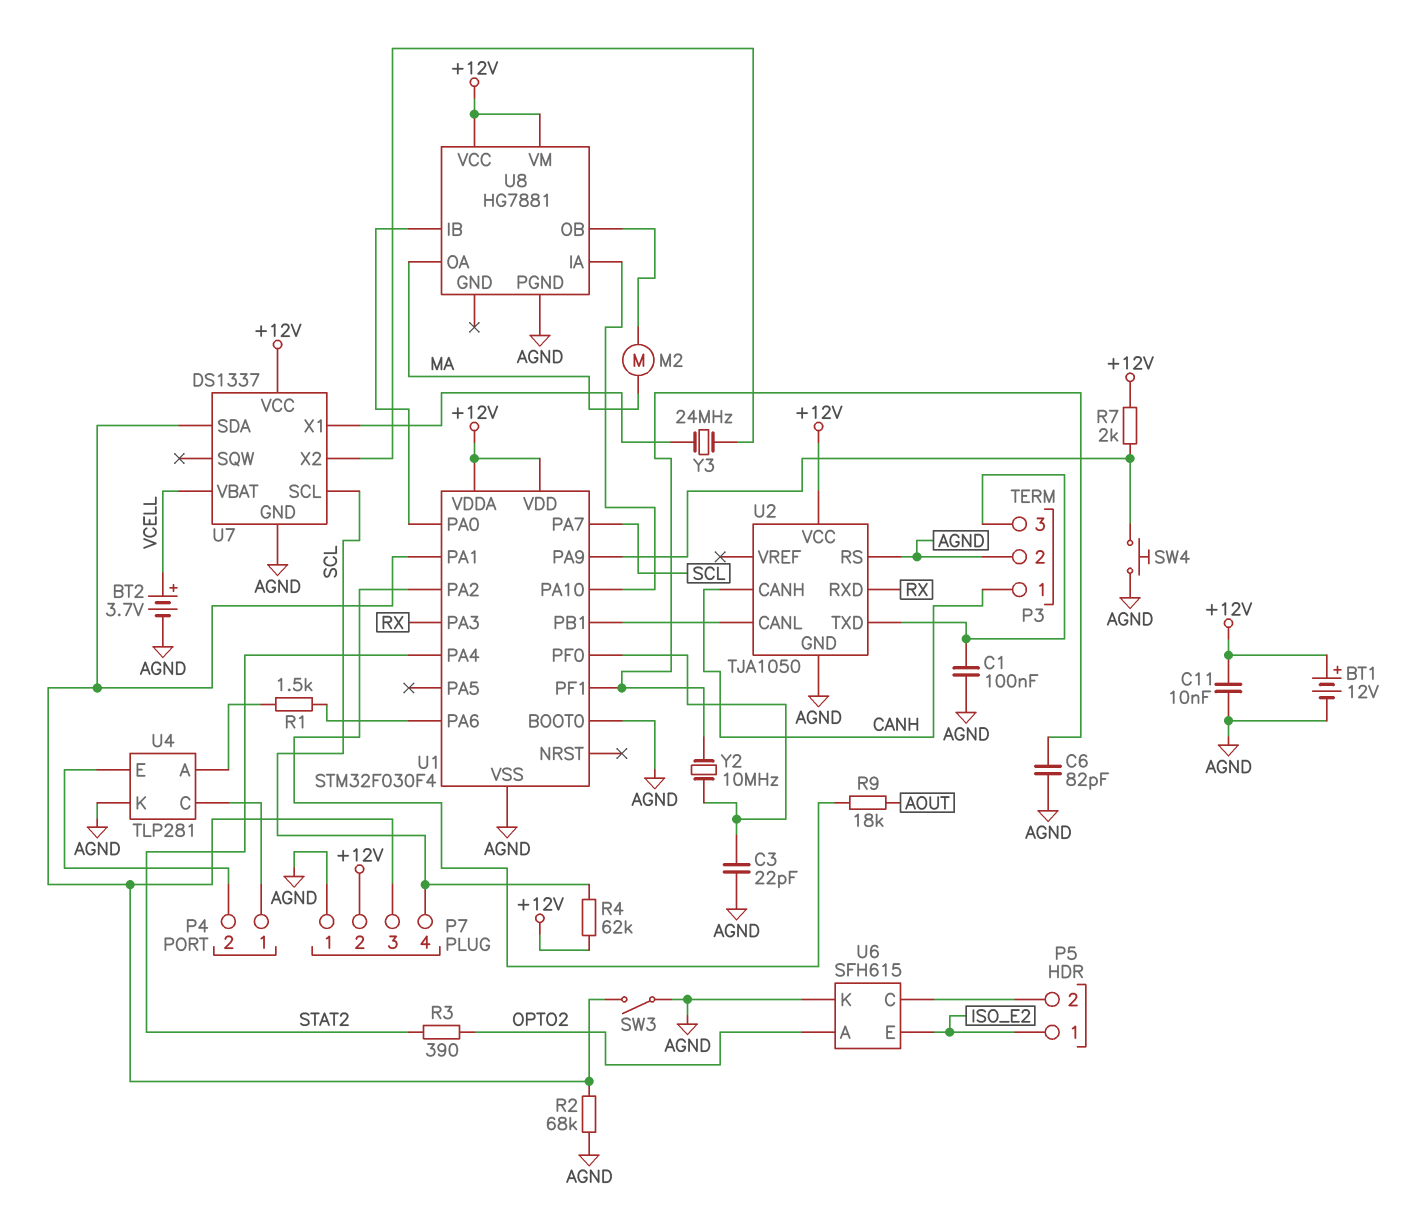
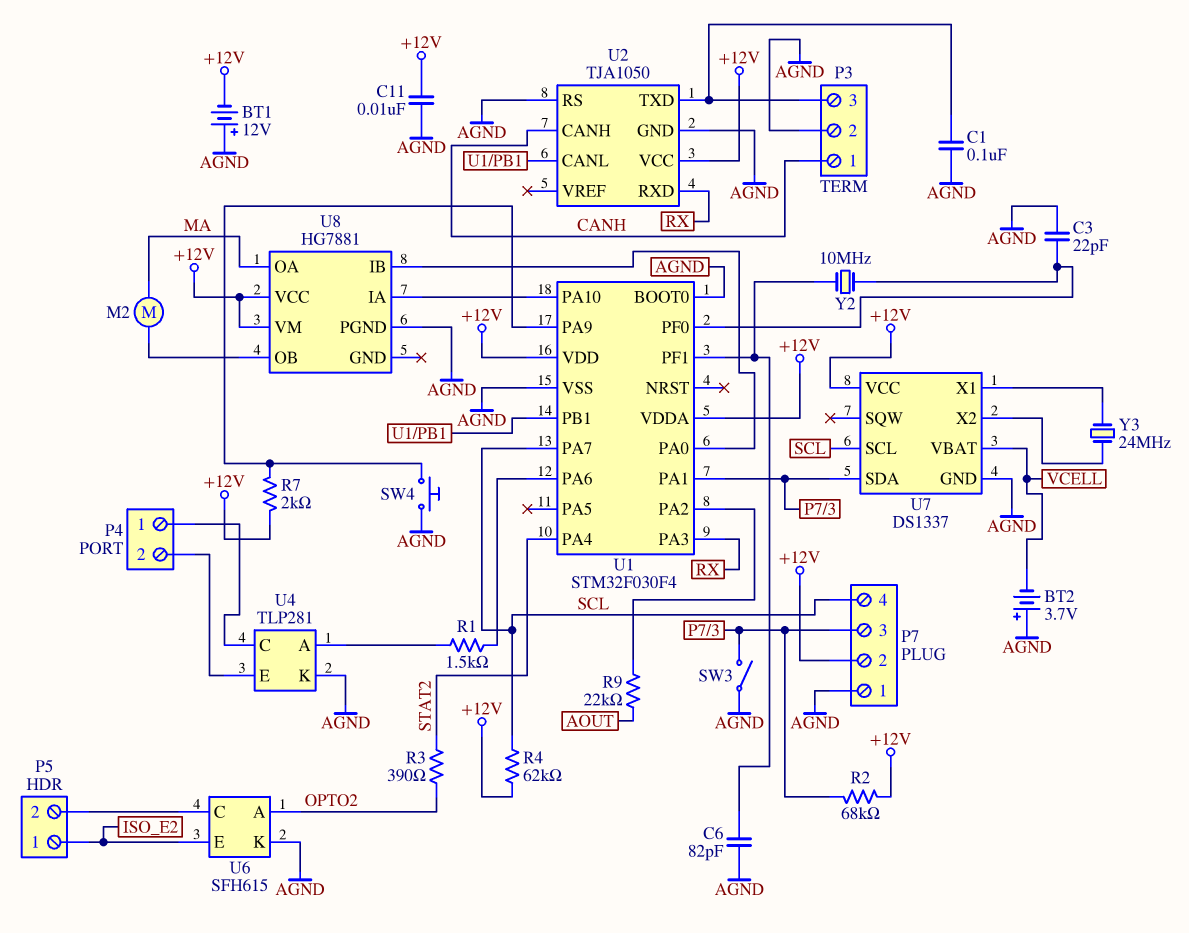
BT1: 12V (plus +12V, minus AGND) -> 12V (plus AGND, minus +12V)
BT2: 3.7V (plus VCELL, minus AGND) -> 3.7V (plus AGND, minus VCELL)
R2: 68k (AGND, P7/3) -> 68k (+12V, P7/3)
R9: 18k (AOUT, U1/PA2) -> 22k (AOUT, U1/PA2)

